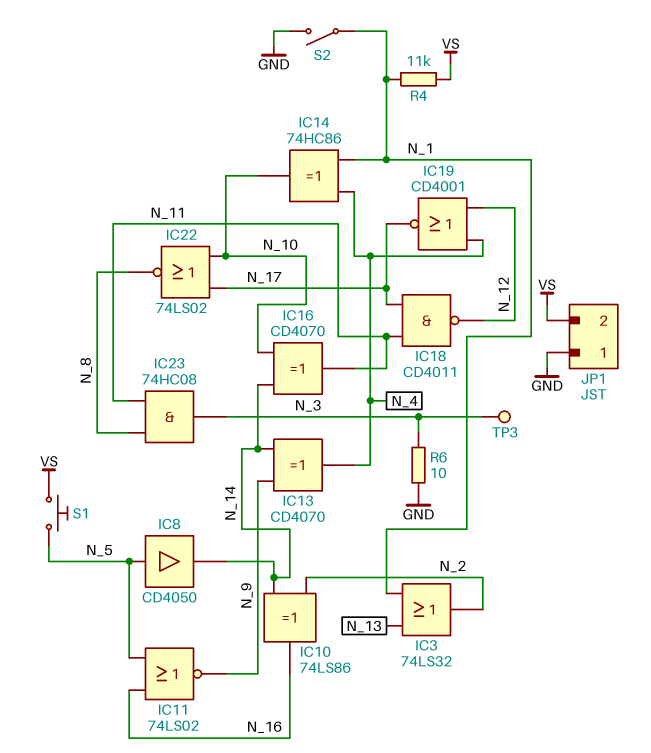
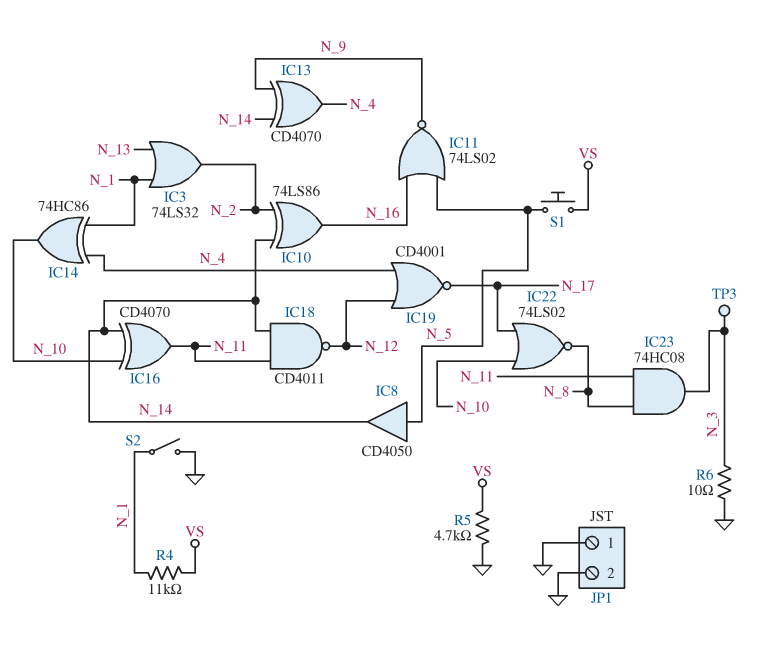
IC18: NAND CD4011 (in N_11, in N_17, out N_12) -> NAND CD4011 (in N_11, in N_14, out N_12)
JP1 pin 2: VS -> GND
R5: none -> 4.7k (GND, VS)

